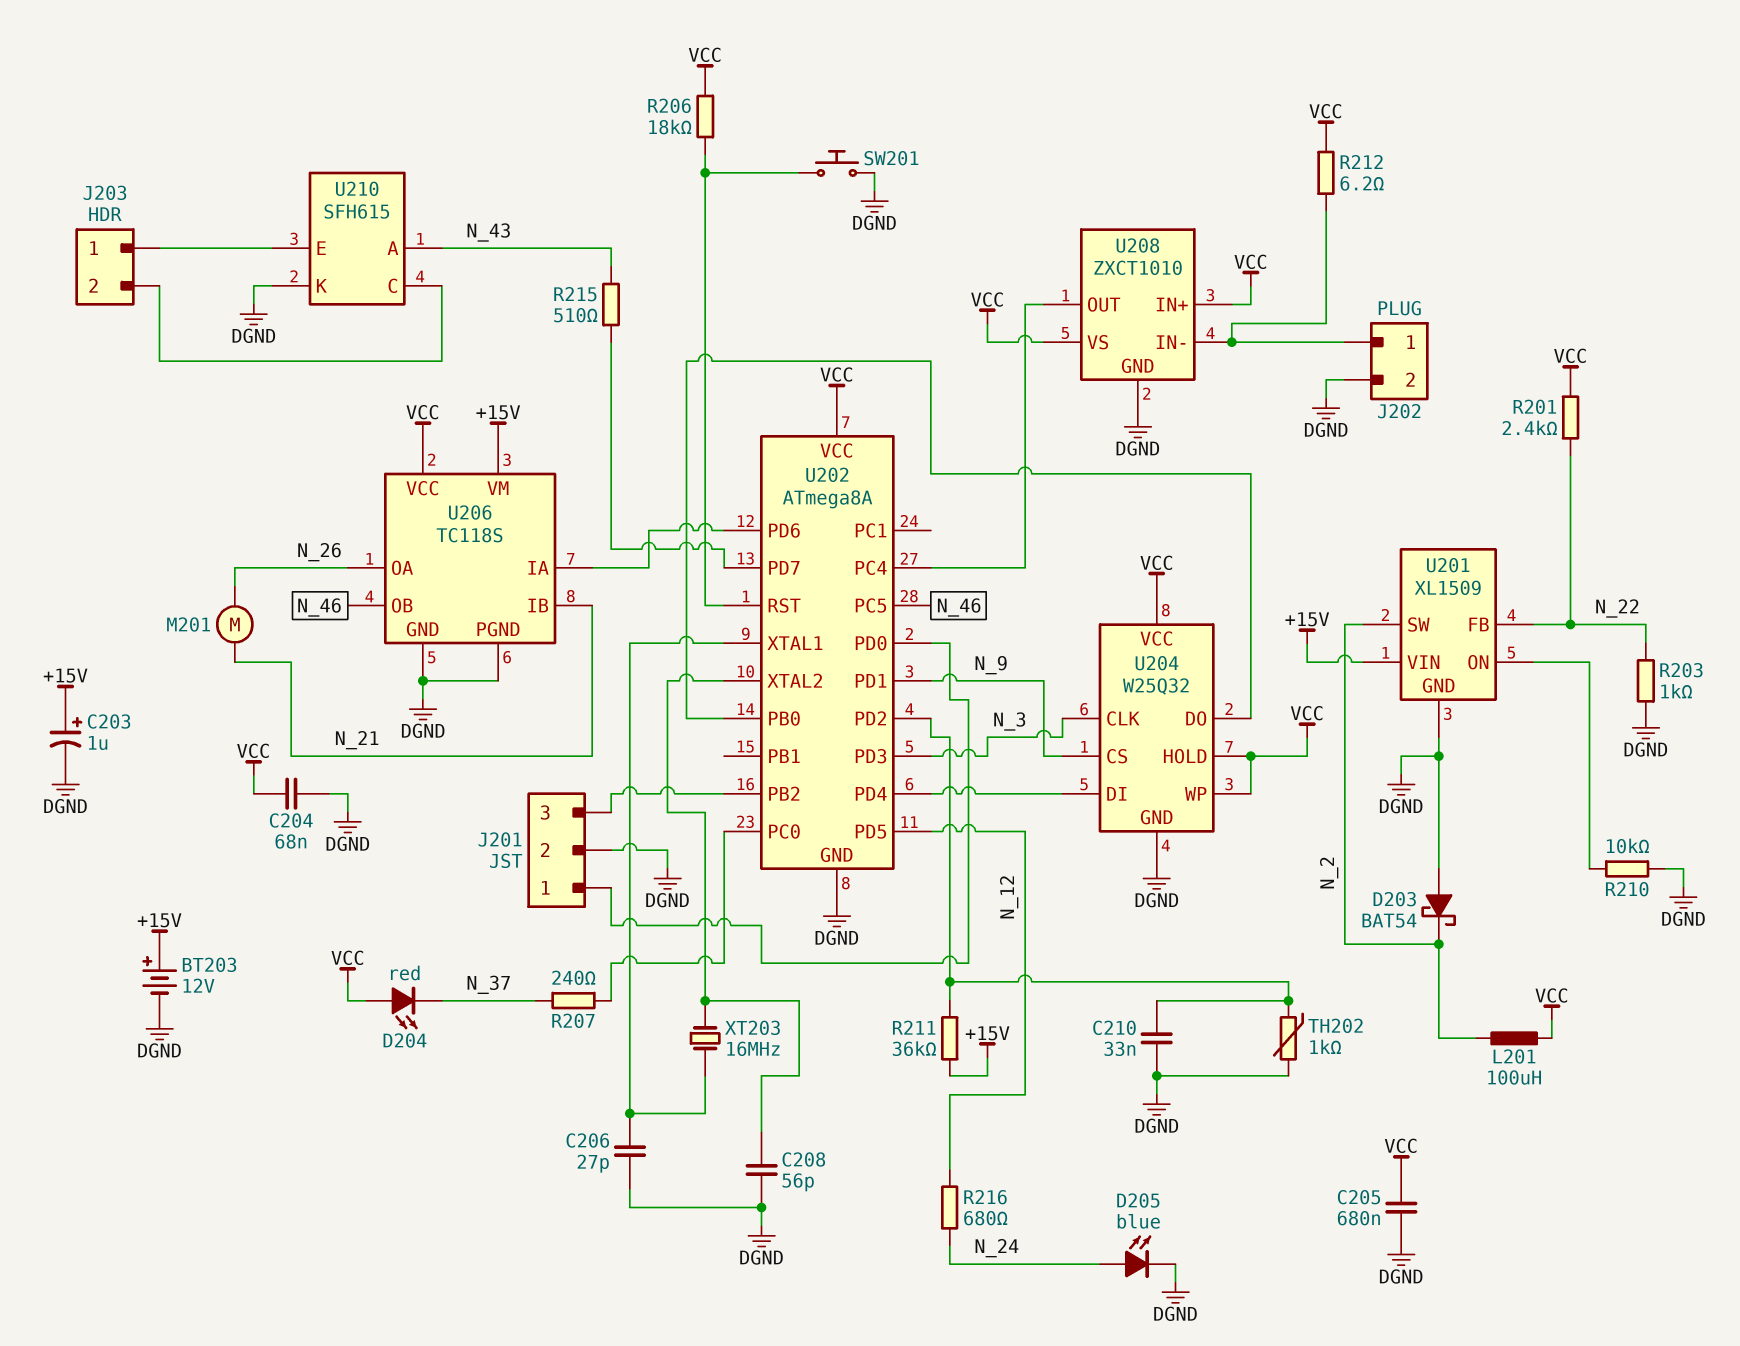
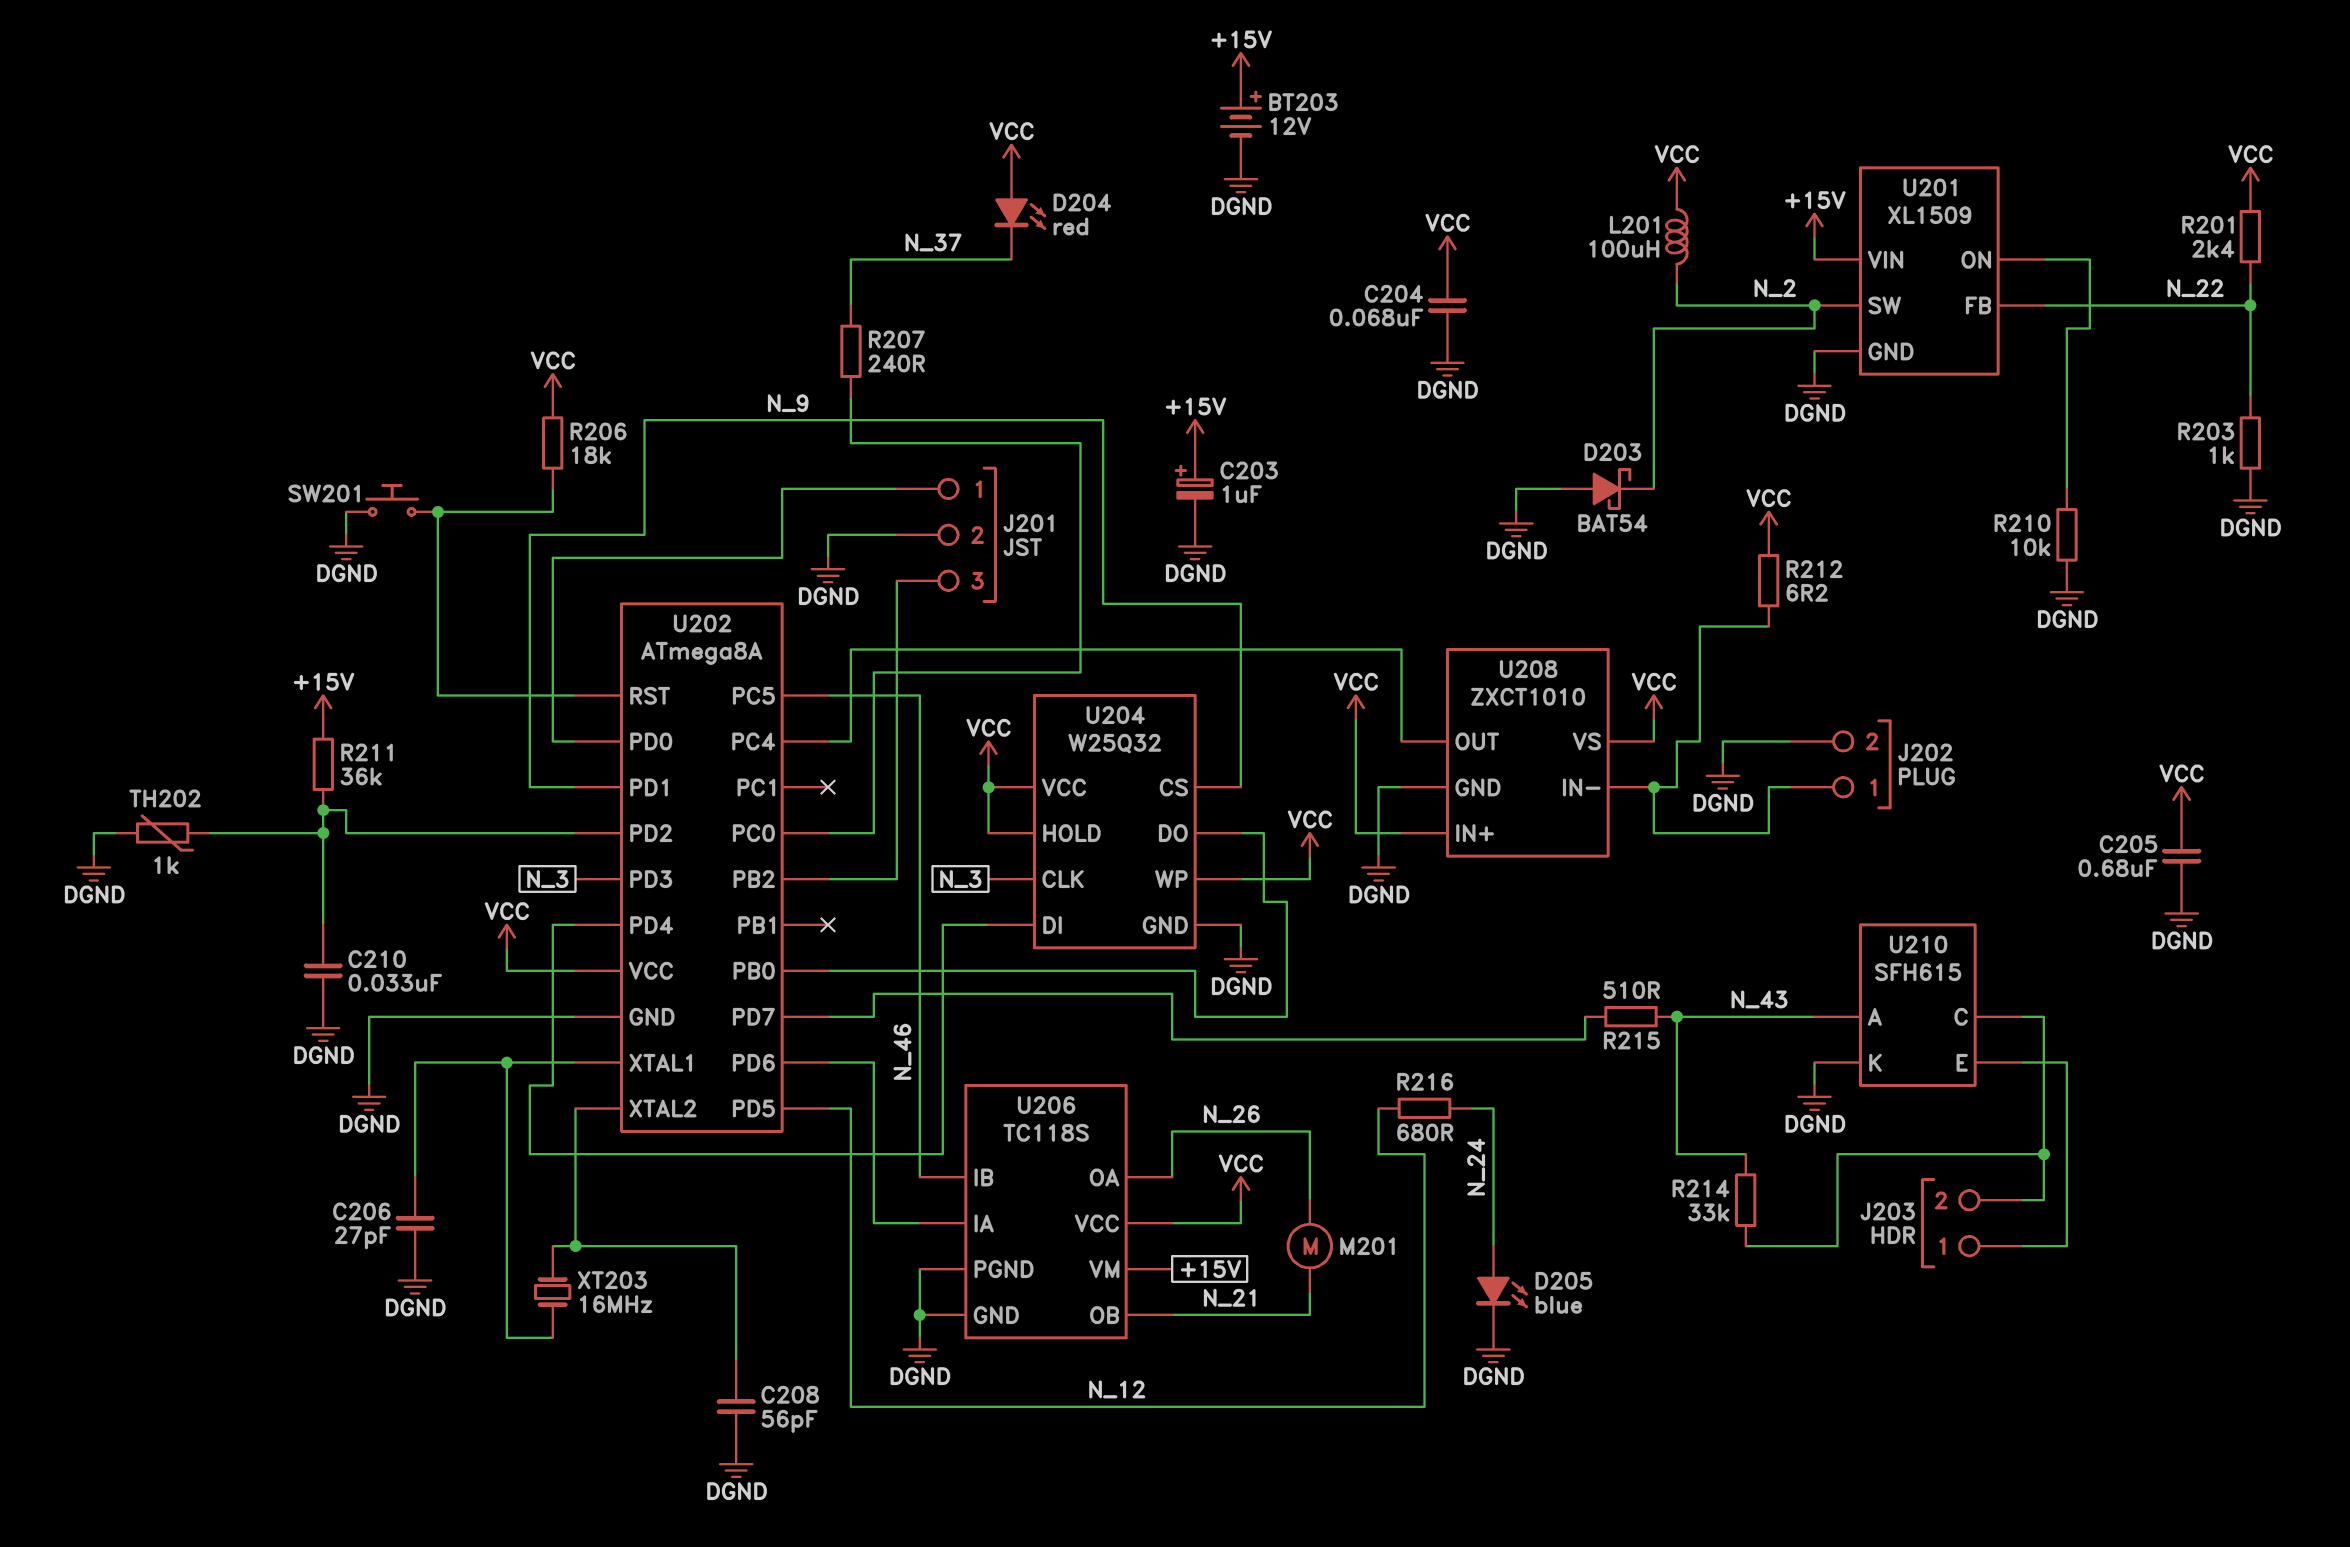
R214: none -> 33k (J203/2, N_43)
U206 pin IB: N_21 -> N_46
U206 pin OB: N_46 -> N_21

